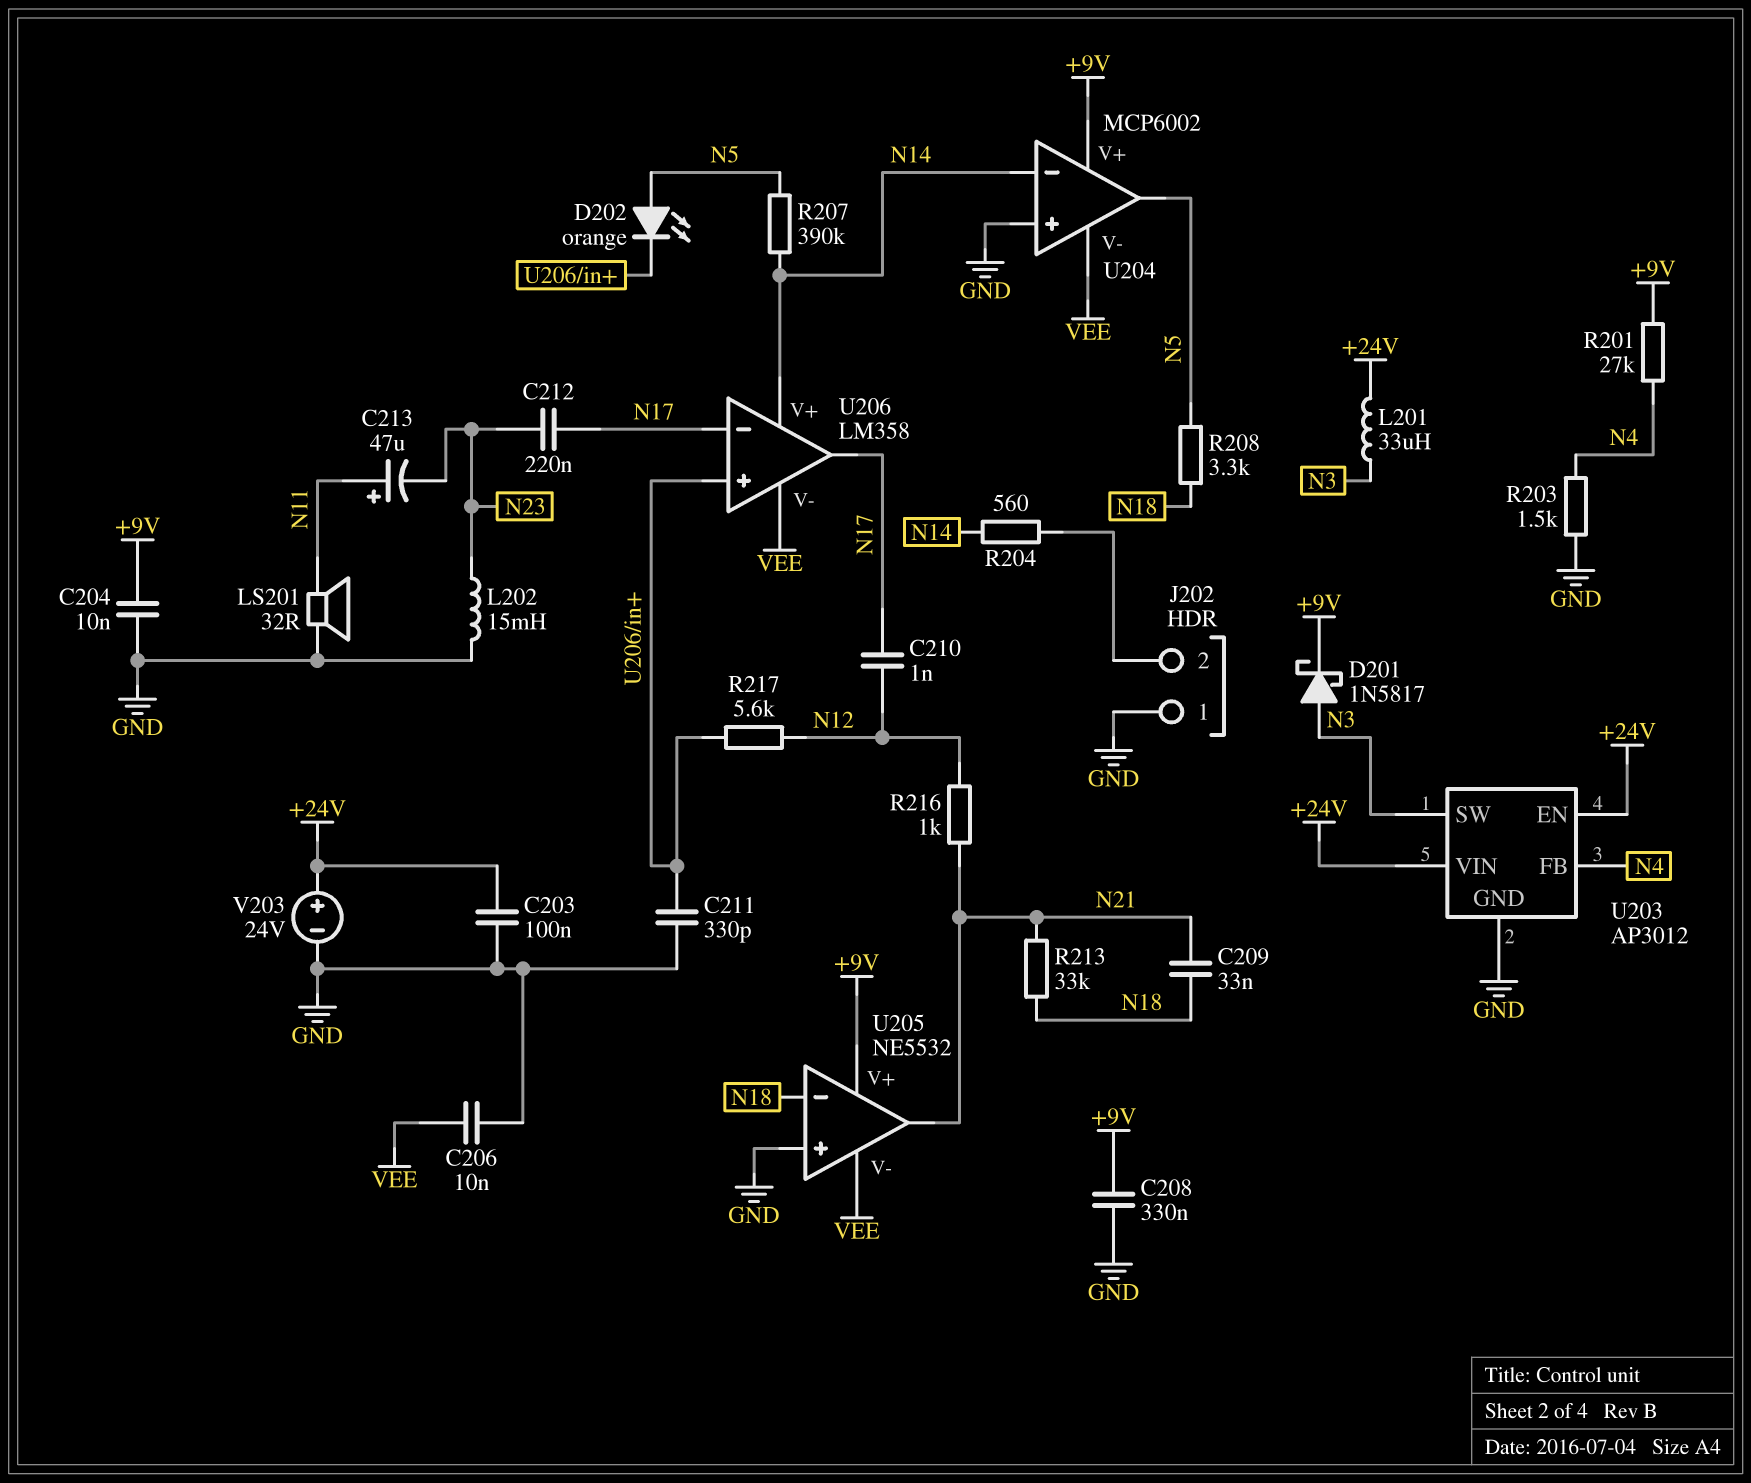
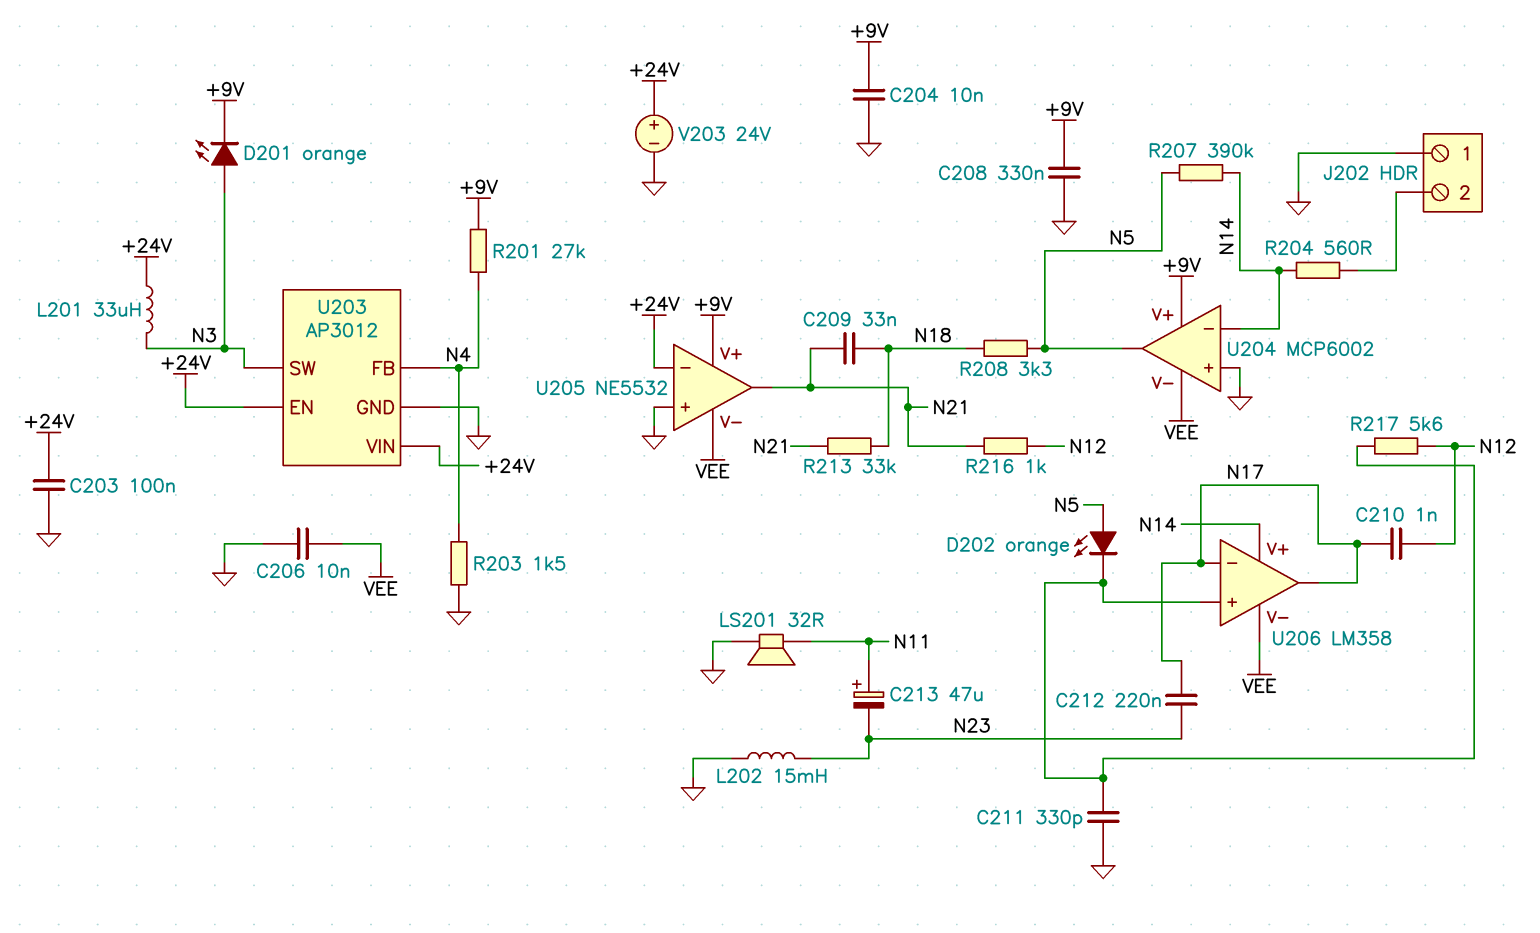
D201: schottky 1N5817 (A N3, K +9V) -> LED orange (A N3, K +9V)
U205 pin in-: N18 -> +24V

